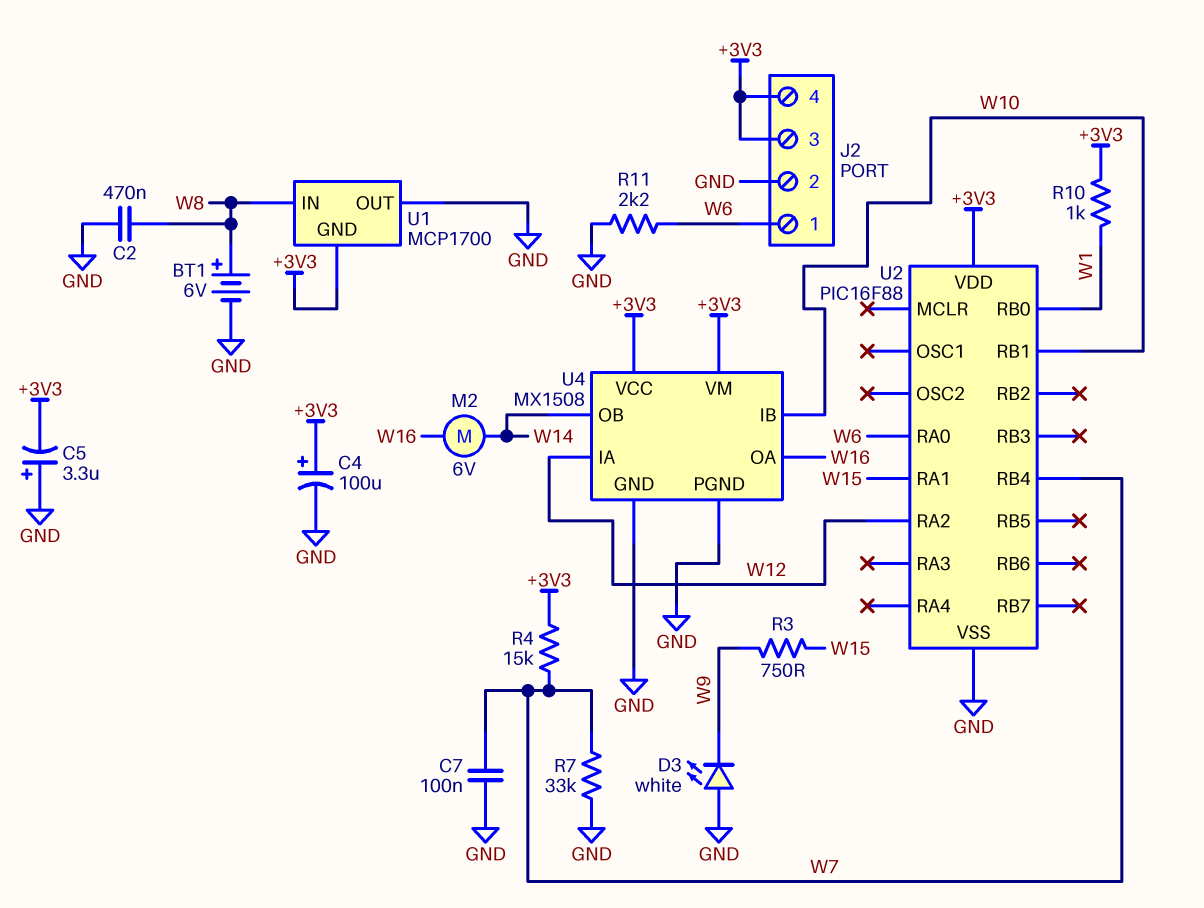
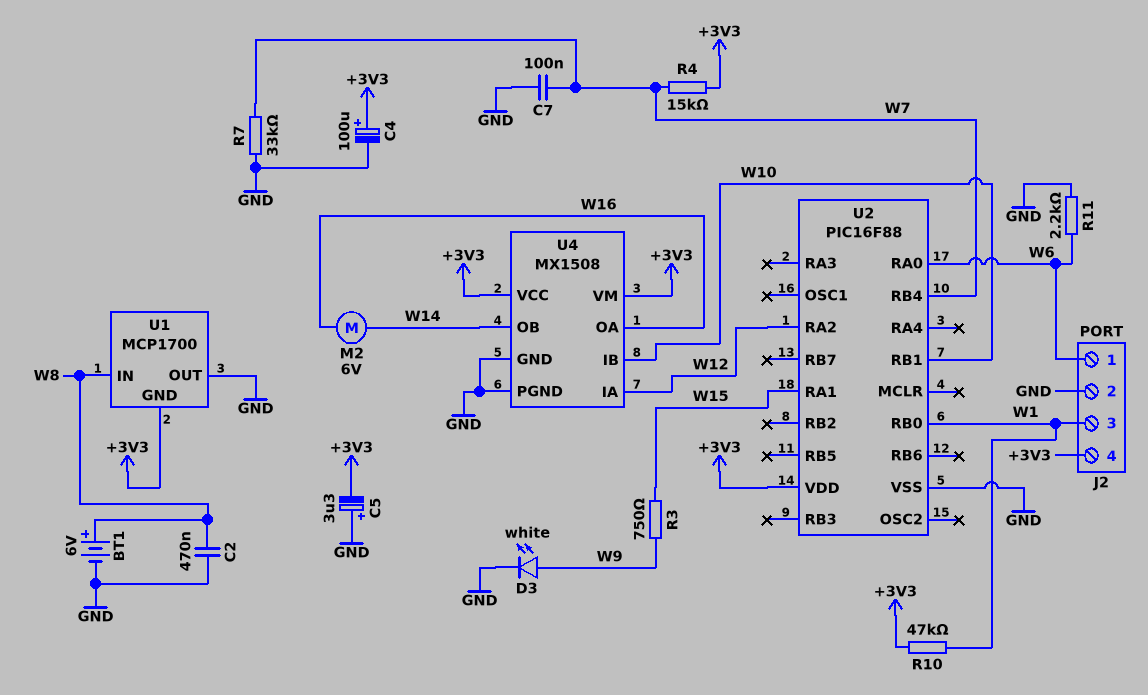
D3: LED white (A GND, K W9) -> LED white (A W9, K GND)
J2 pin 3: +3V3 -> W1
R10: 1k (+3V3, W1) -> 47k (+3V3, W1)

